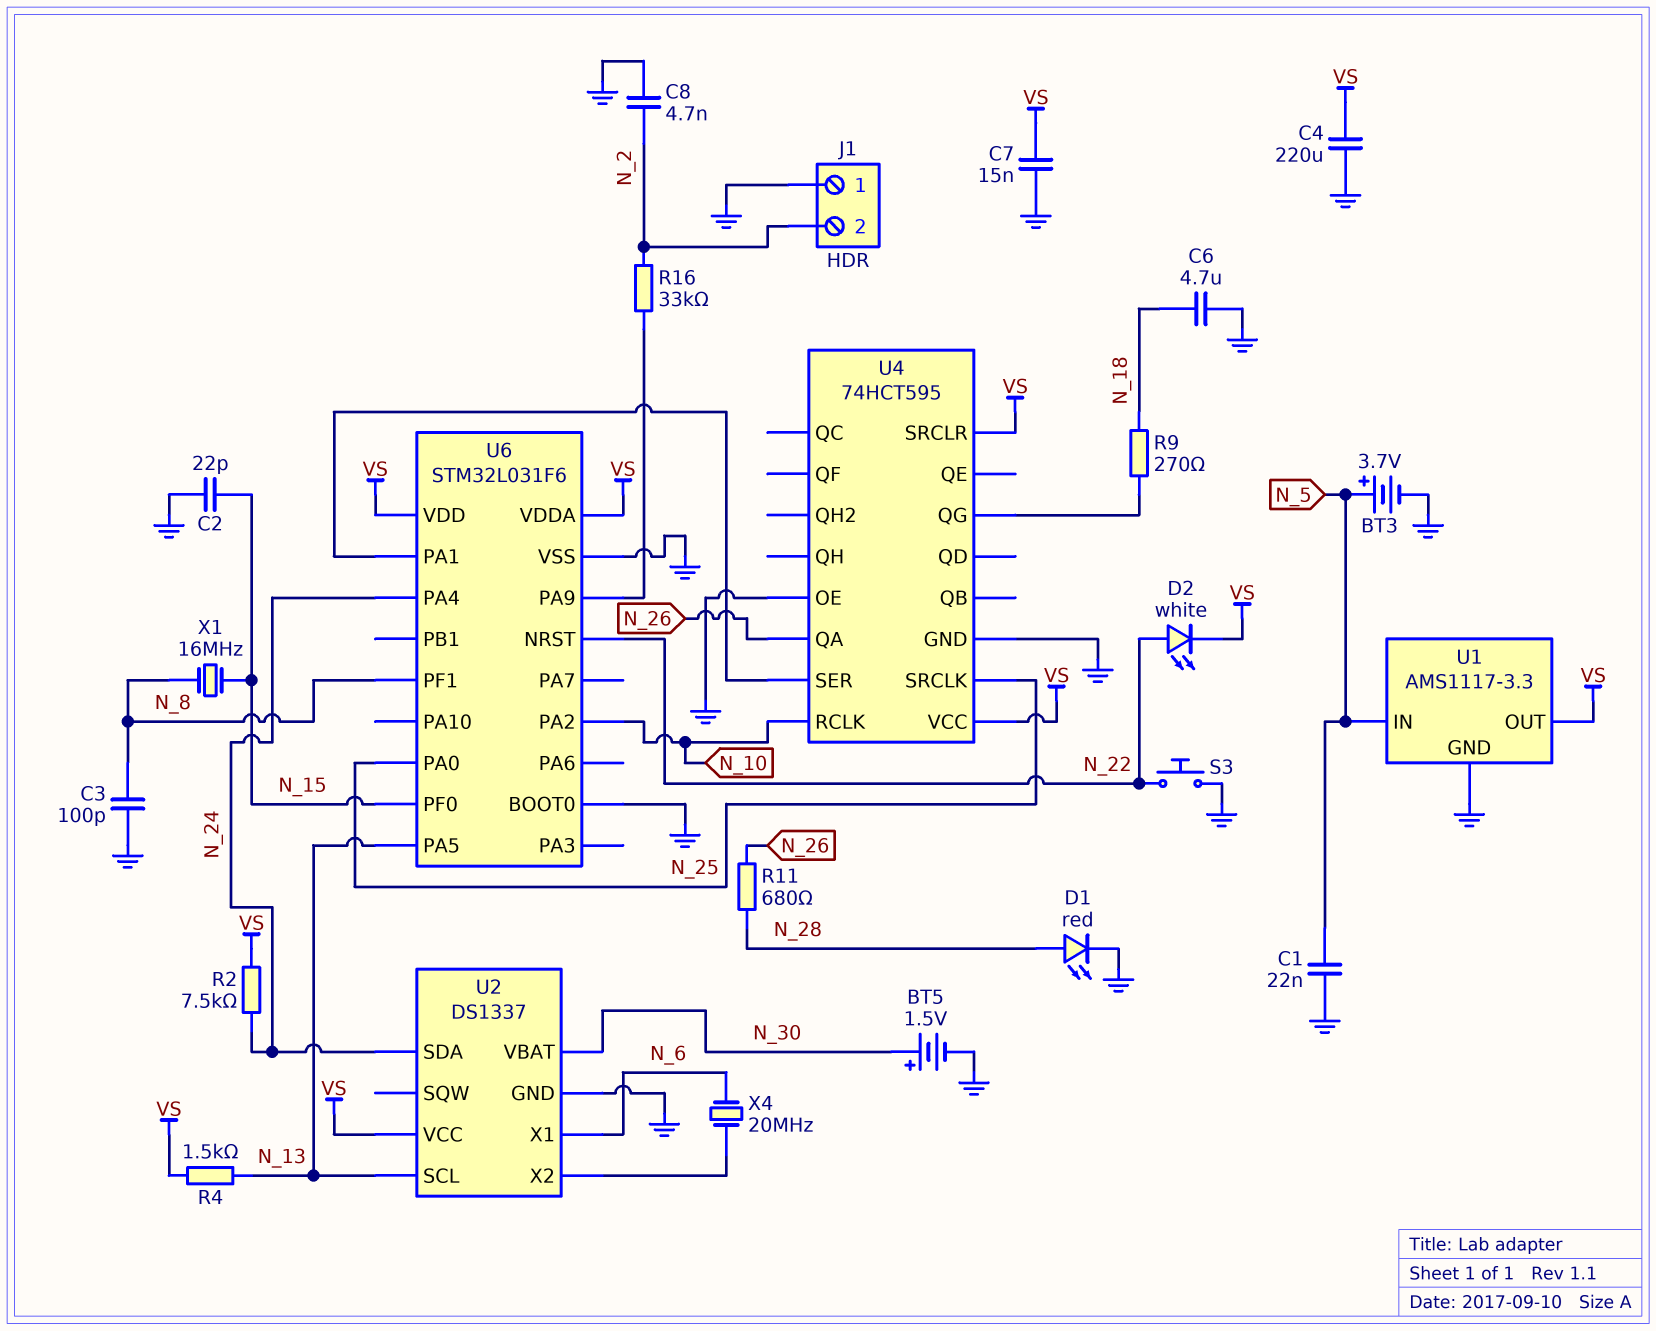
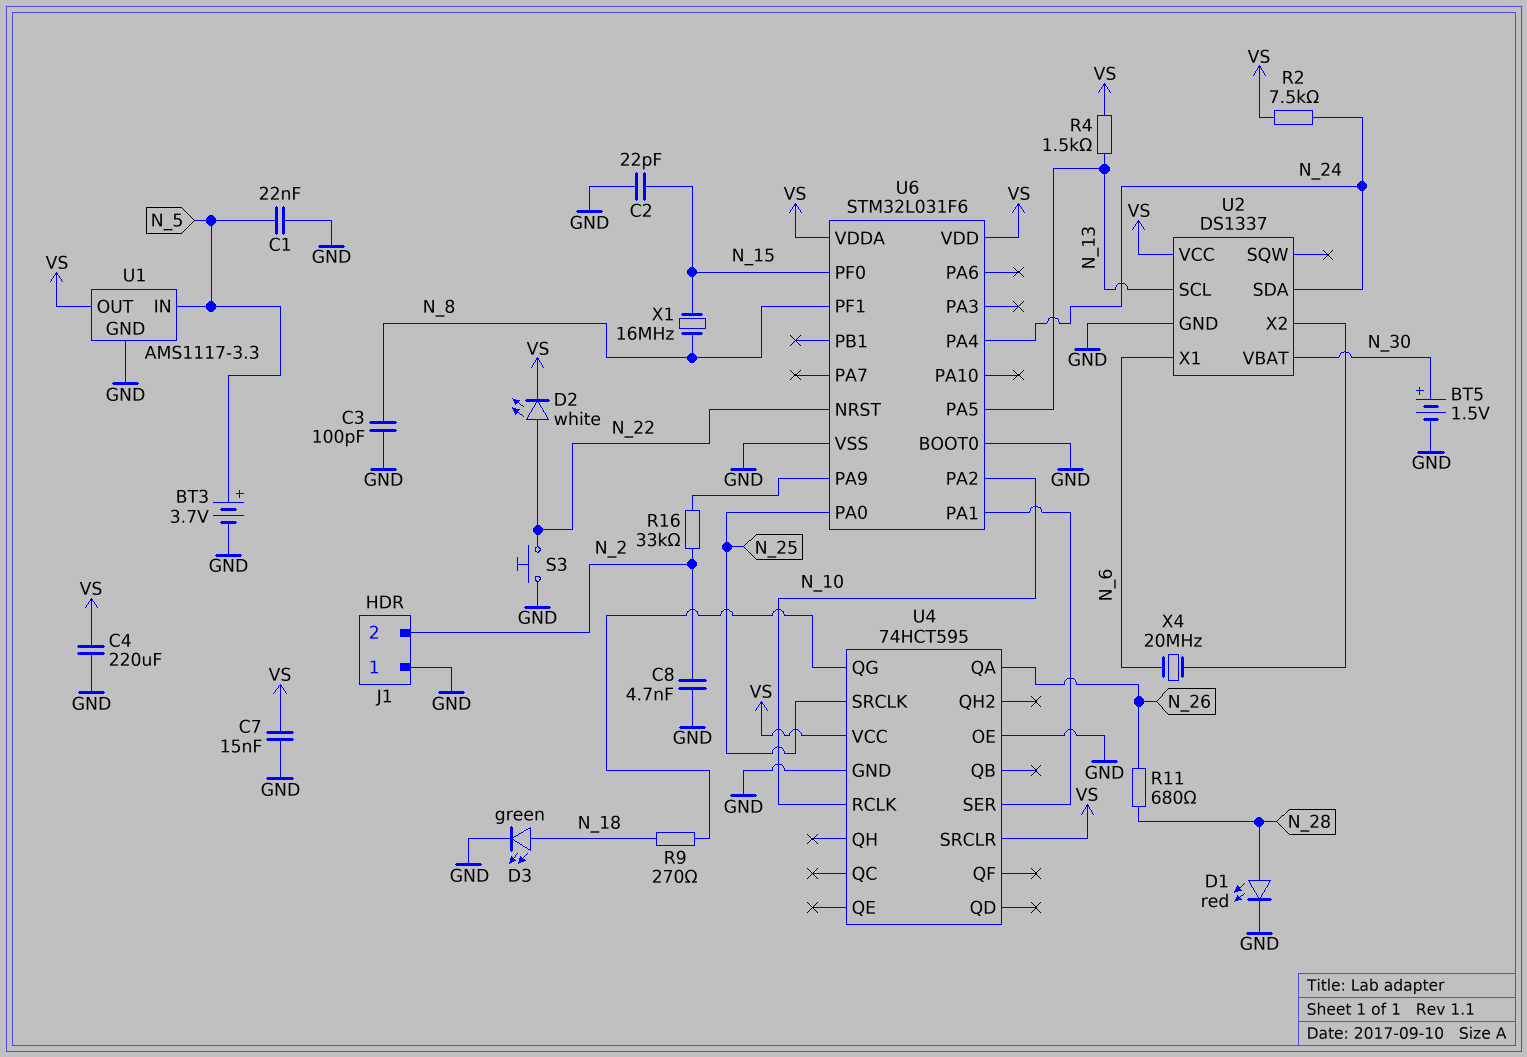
C6: 4.7uF (GND, N_18) -> none
D3: none -> LED green (A N_18, K GND)

